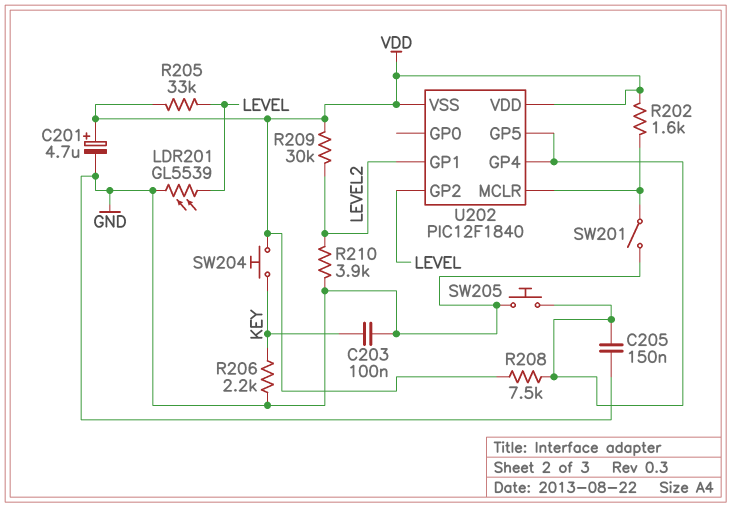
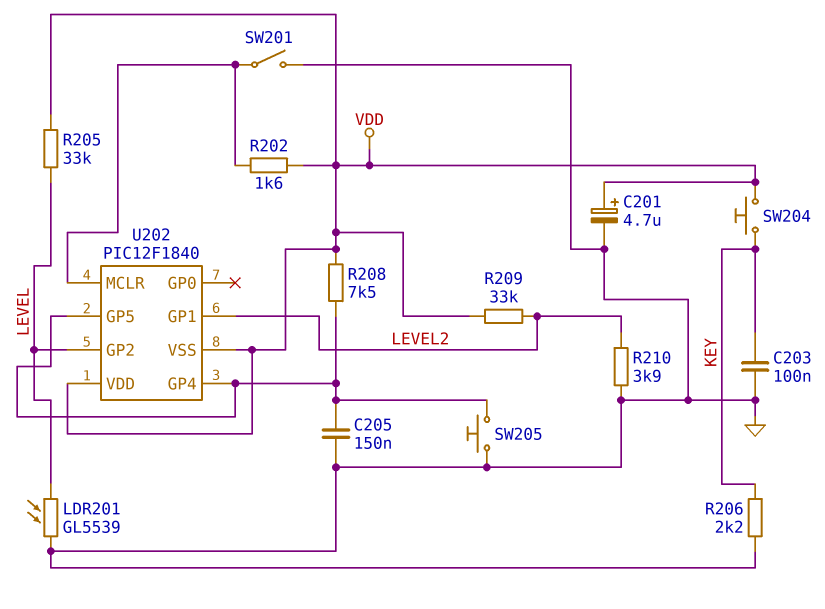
R209: 30k (LEVEL2, VDD) -> 33k (LEVEL2, VDD)

